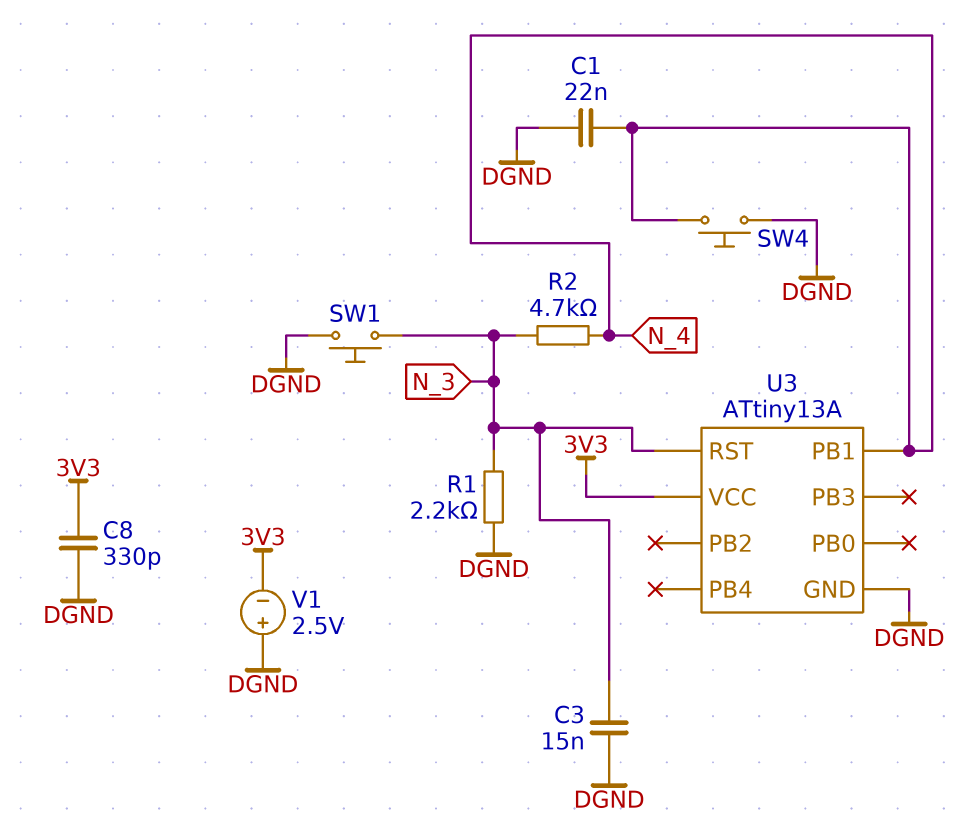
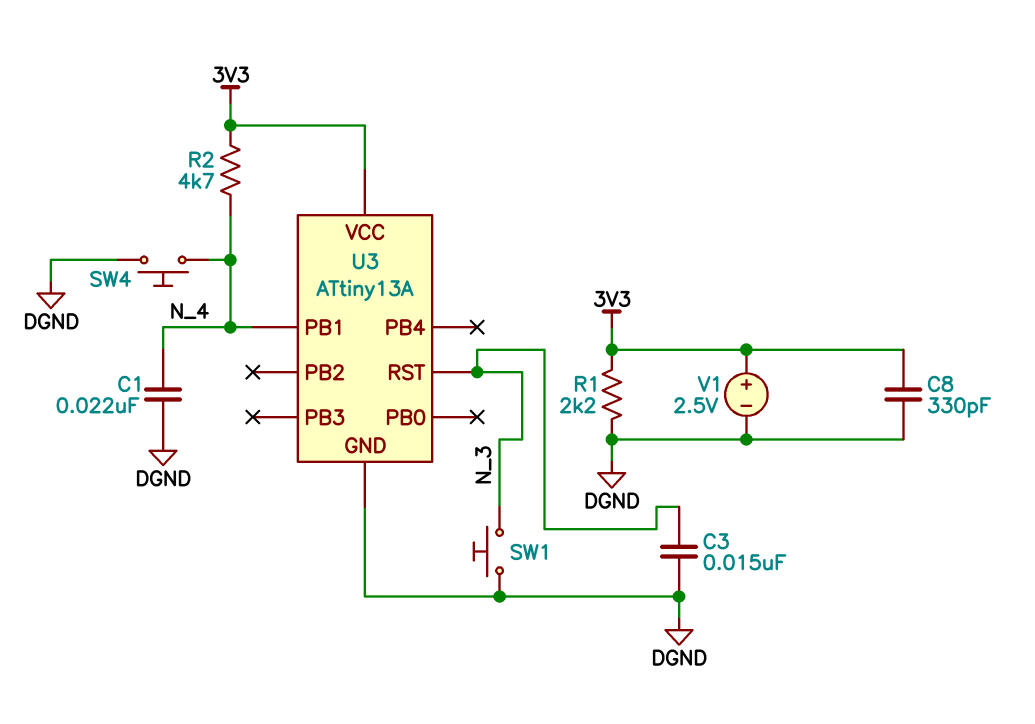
R1: 2.2k (DGND, N_3) -> 2.2k (3V3, DGND)
R2: 4.7k (N_3, N_4) -> 4.7k (3V3, N_4)
V1: 2.5V (plus DGND, minus 3V3) -> 2.5V (plus 3V3, minus DGND)

